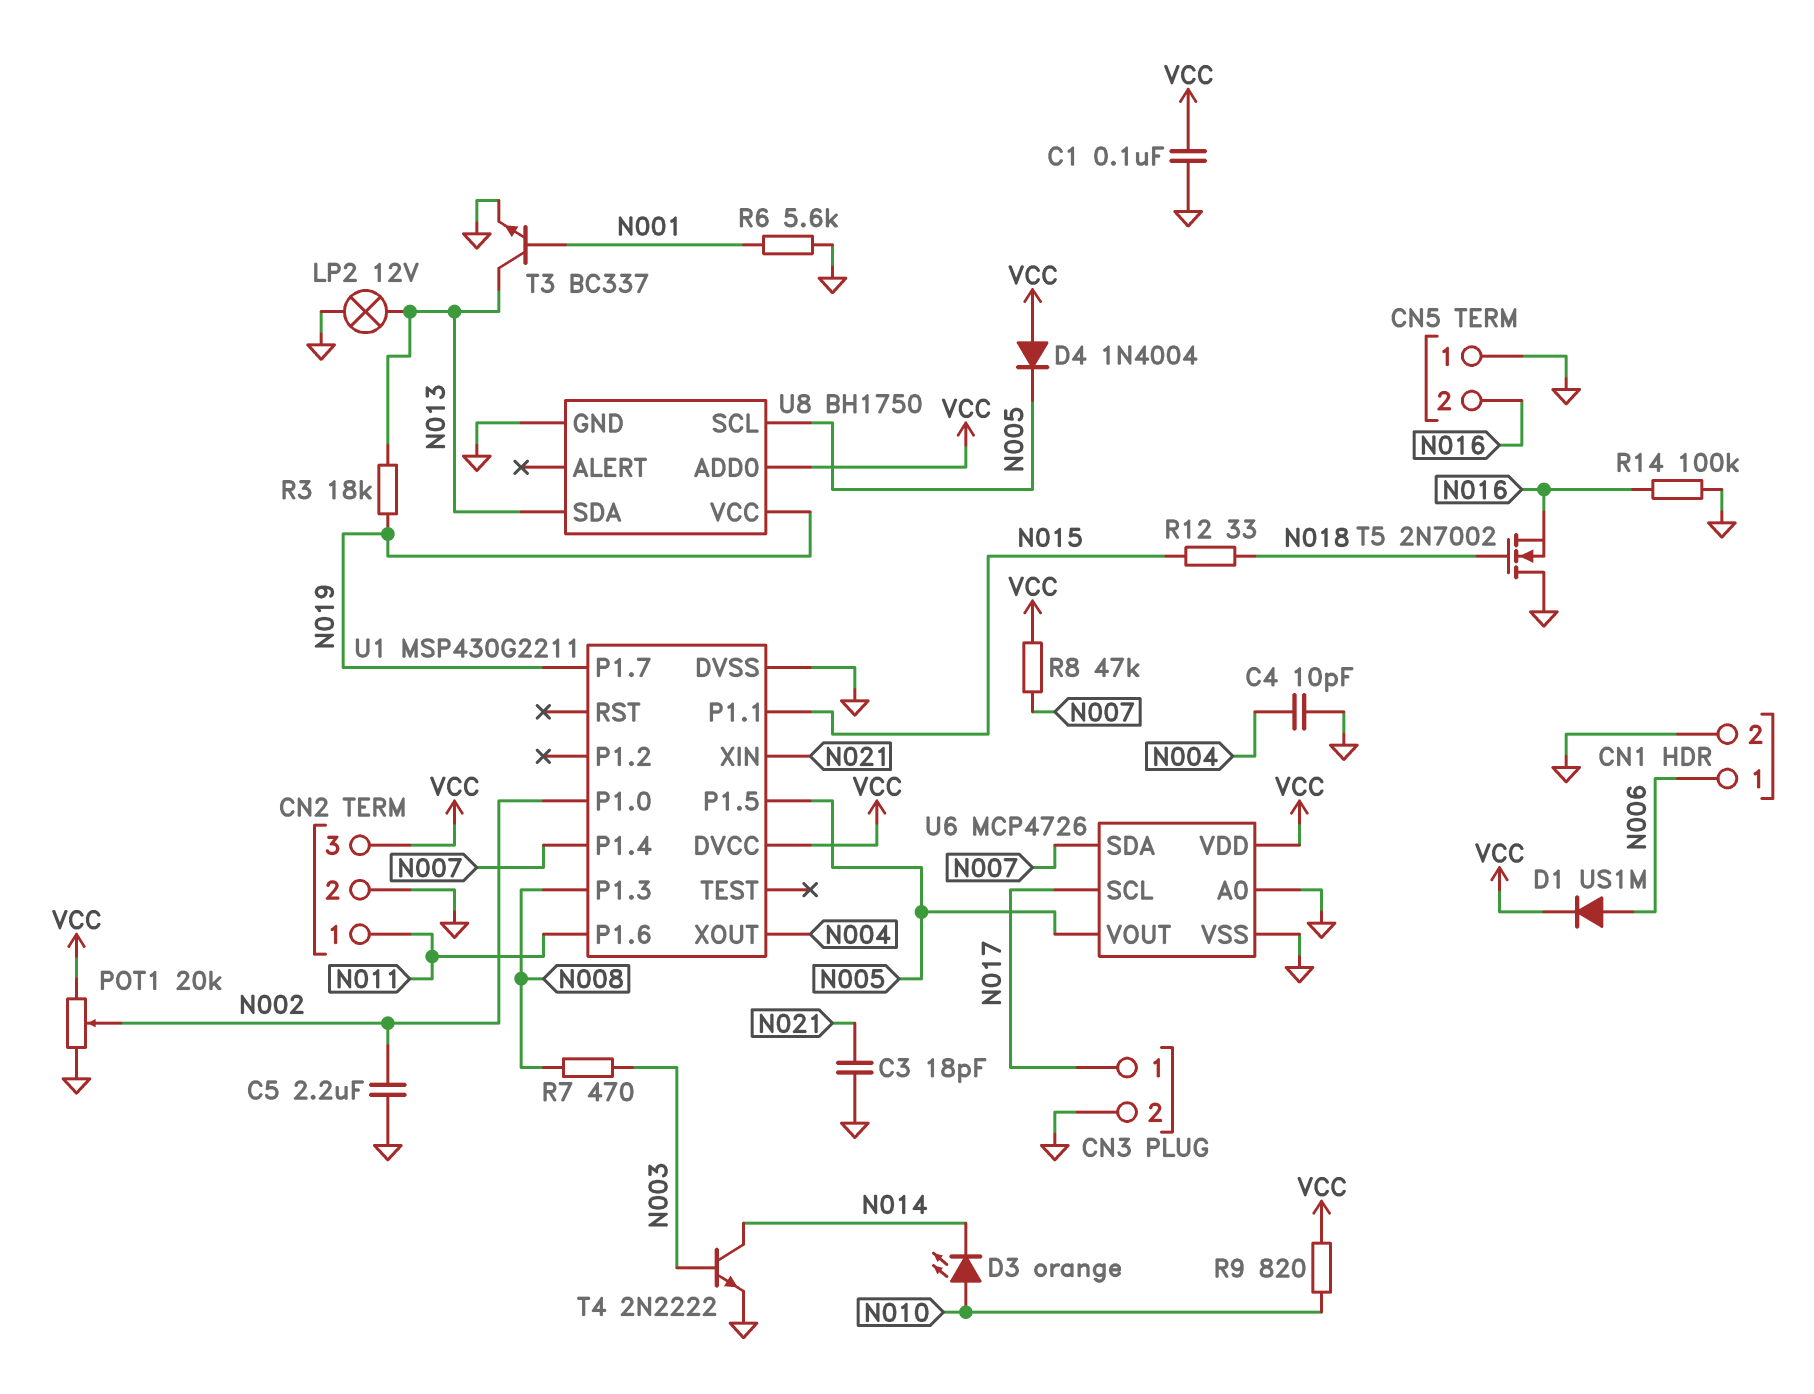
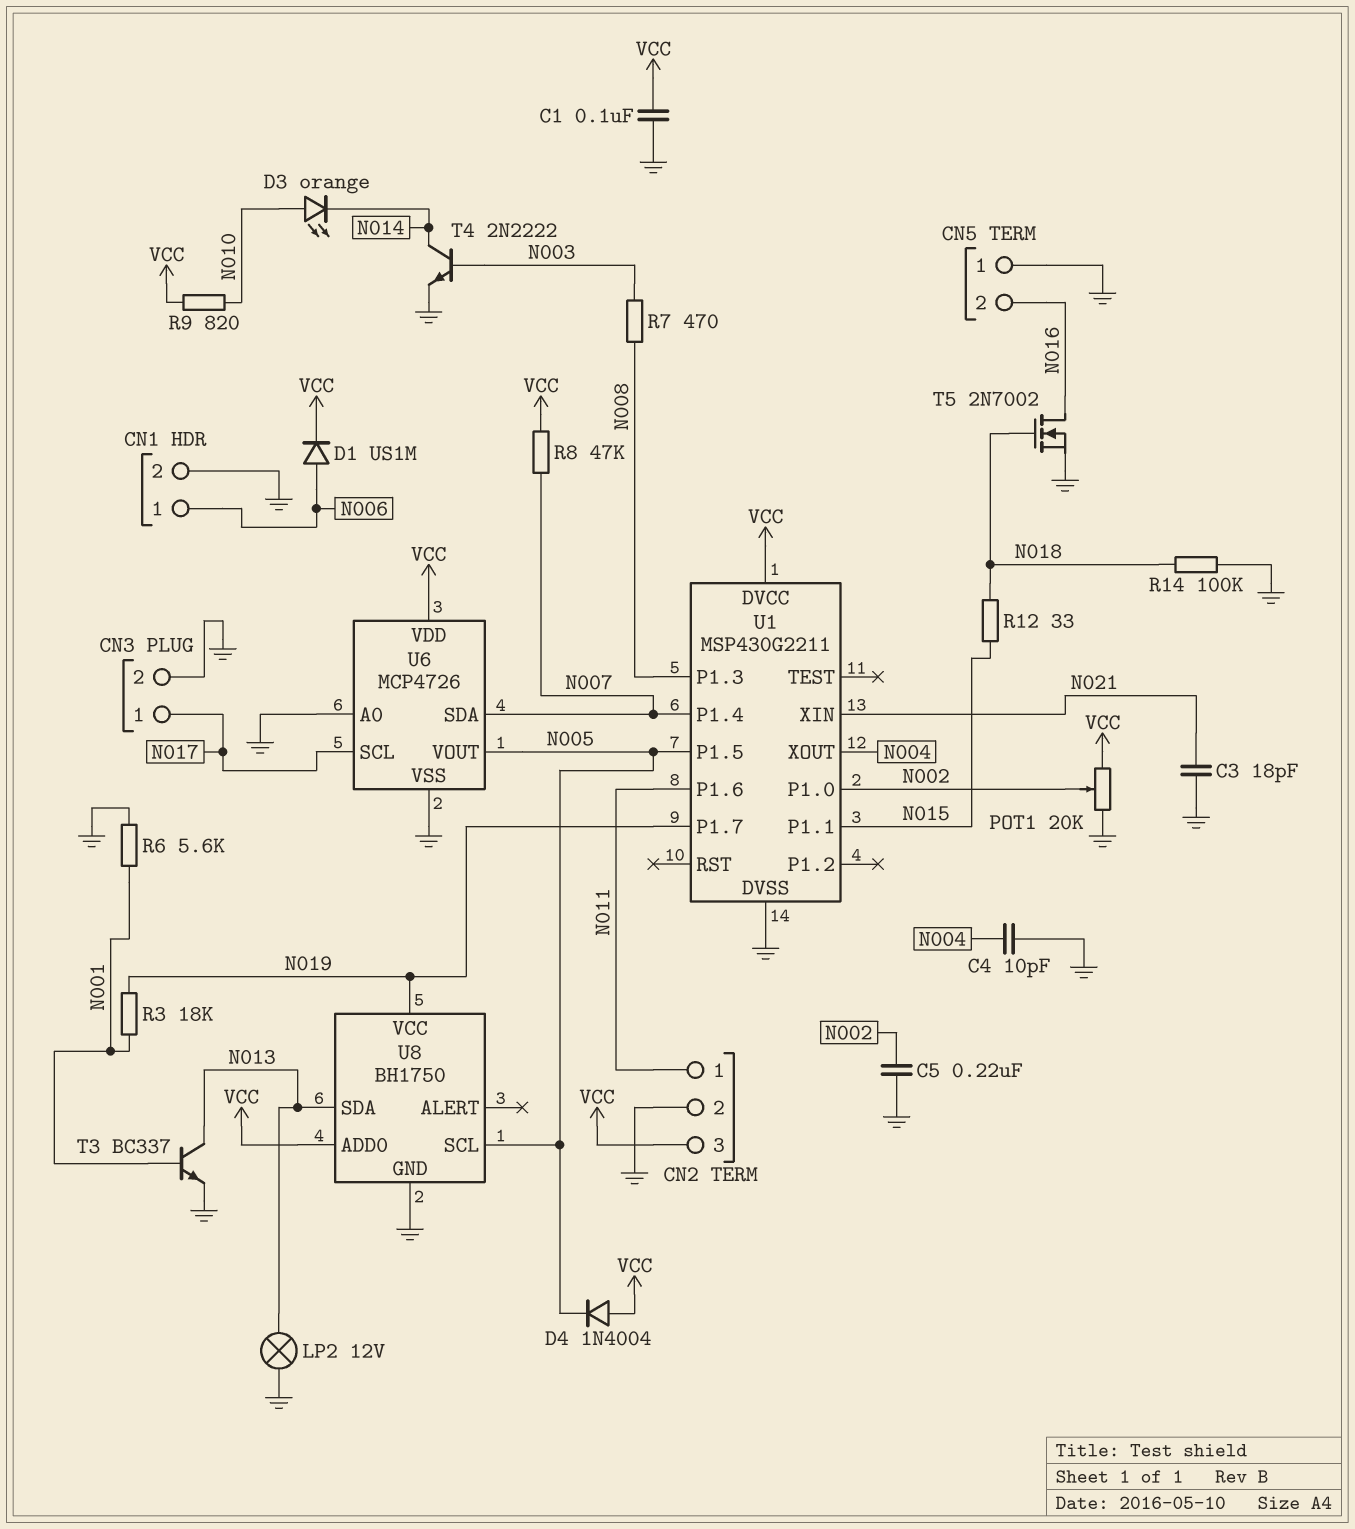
C5: 2.2uF (GND, N002) -> 220nF (GND, N002)
R3: 18k (N013, N019) -> 18k (N001, N019)
R14: 100k (GND, N016) -> 100k (GND, N018)
T5: NMOS 2N7002 (G N018, D GND, S N016) -> NMOS 2N7002 (G N018, D N016, S GND)

